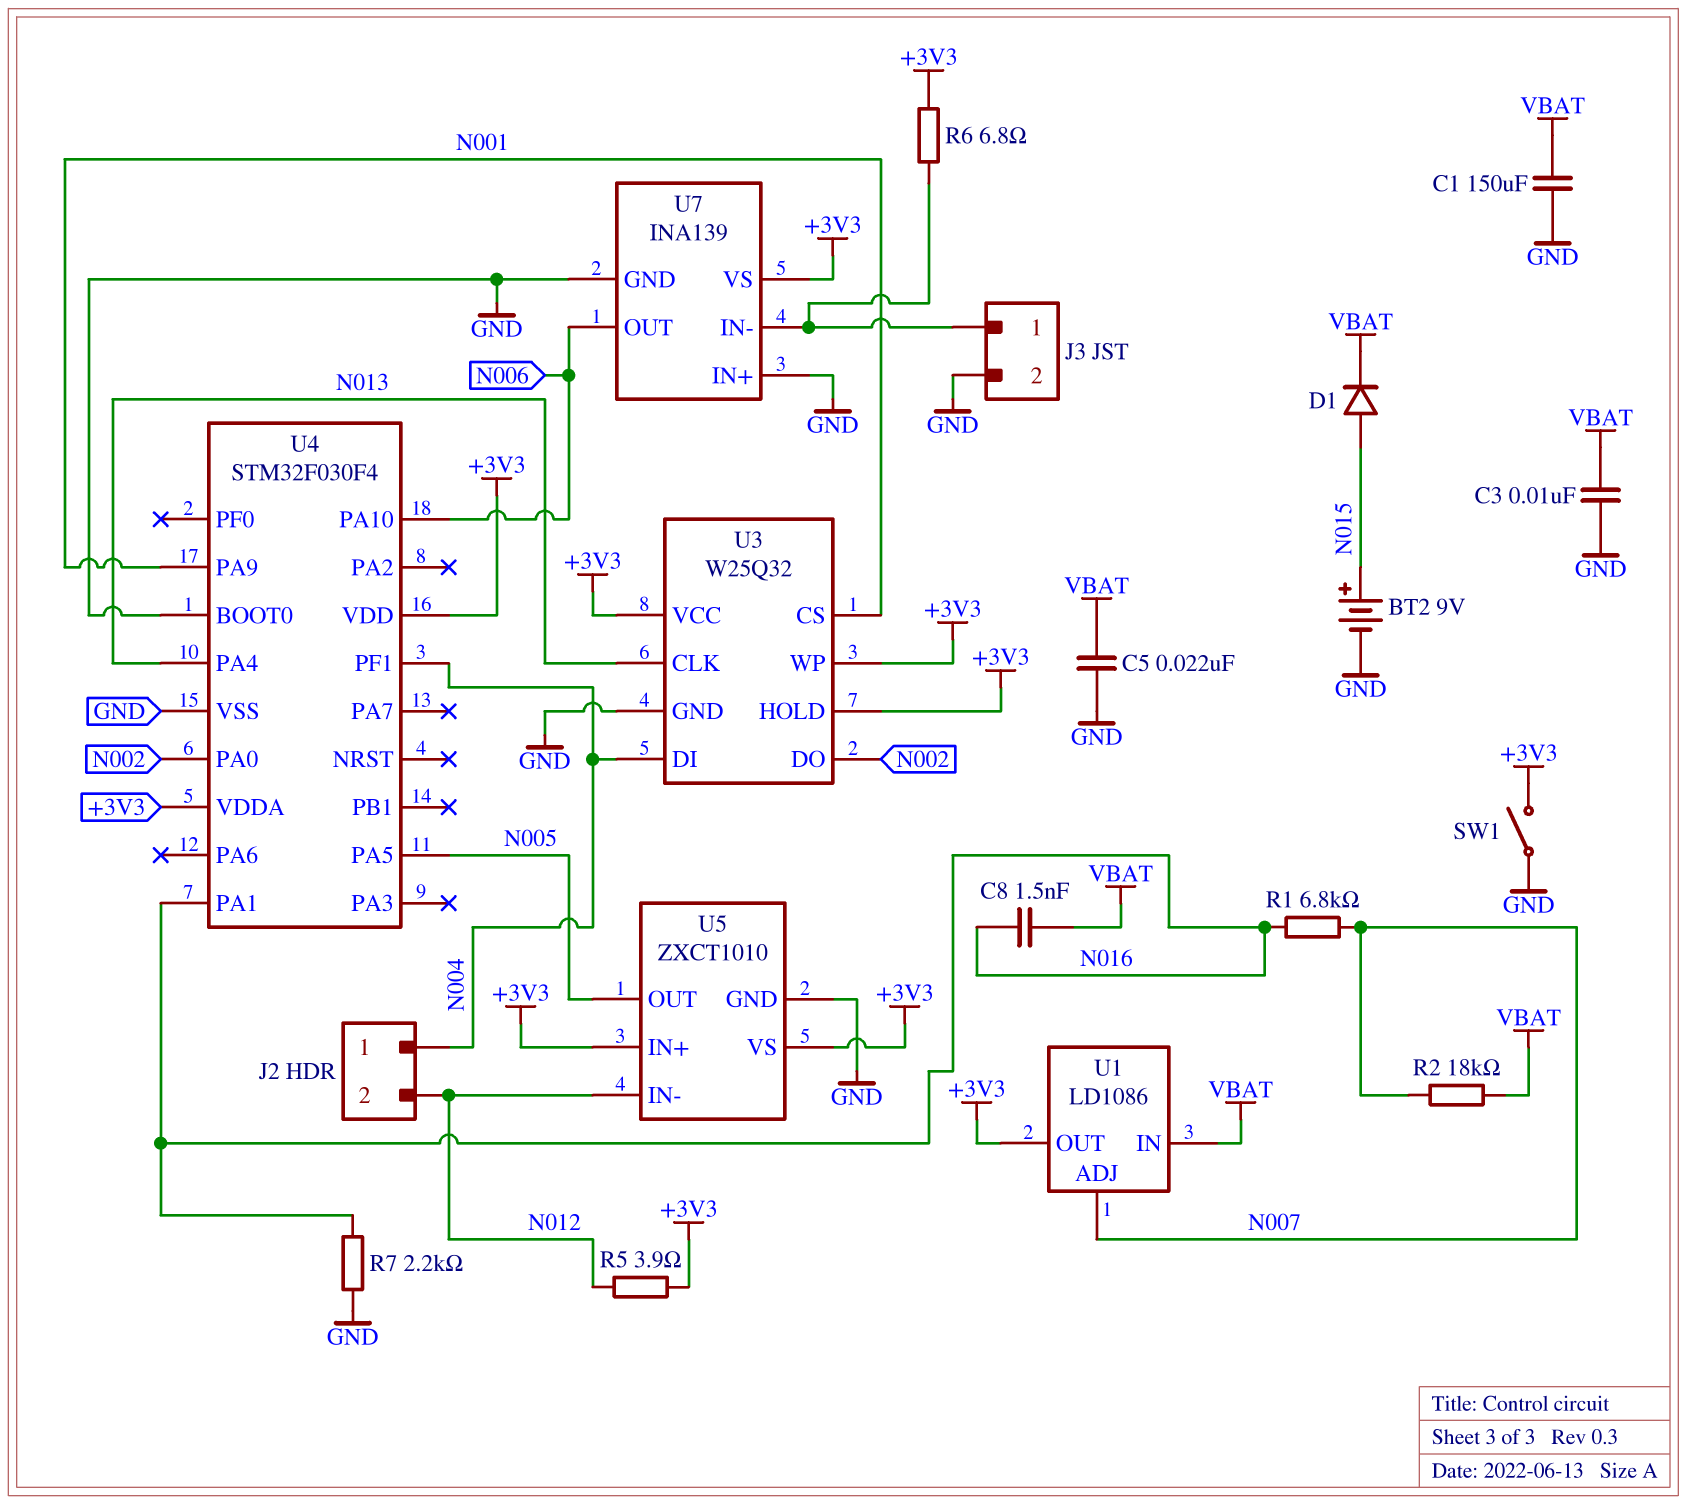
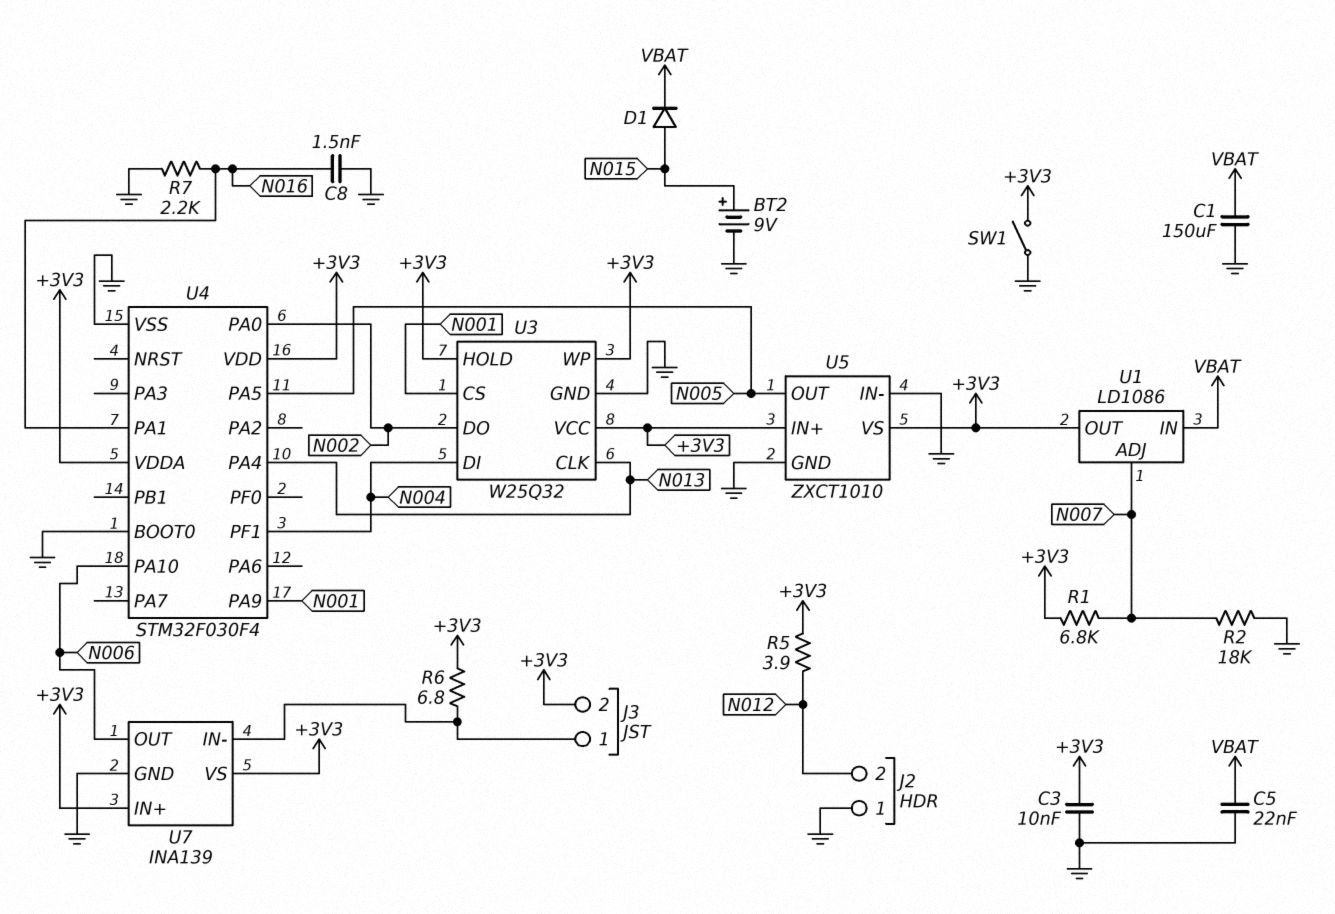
C3: 10nF (GND, VBAT) -> 10nF (+3V3, GND)
C8: 1.5nF (N016, VBAT) -> 1.5nF (GND, N016)
J2 pin 1: N004 -> GND
J3 pin 2: GND -> +3V3
R1: 6.8k (N007, N016) -> 6.8k (+3V3, N007)
R2: 18k (N007, VBAT) -> 18k (GND, N007)
U5 pin IN-: N012 -> GND
U7 pin IN+: GND -> +3V3

